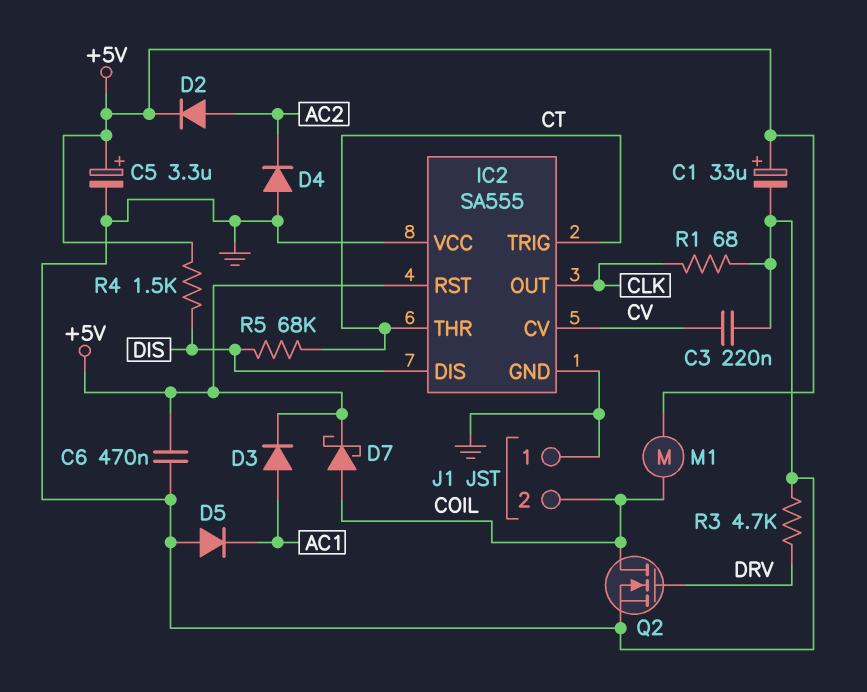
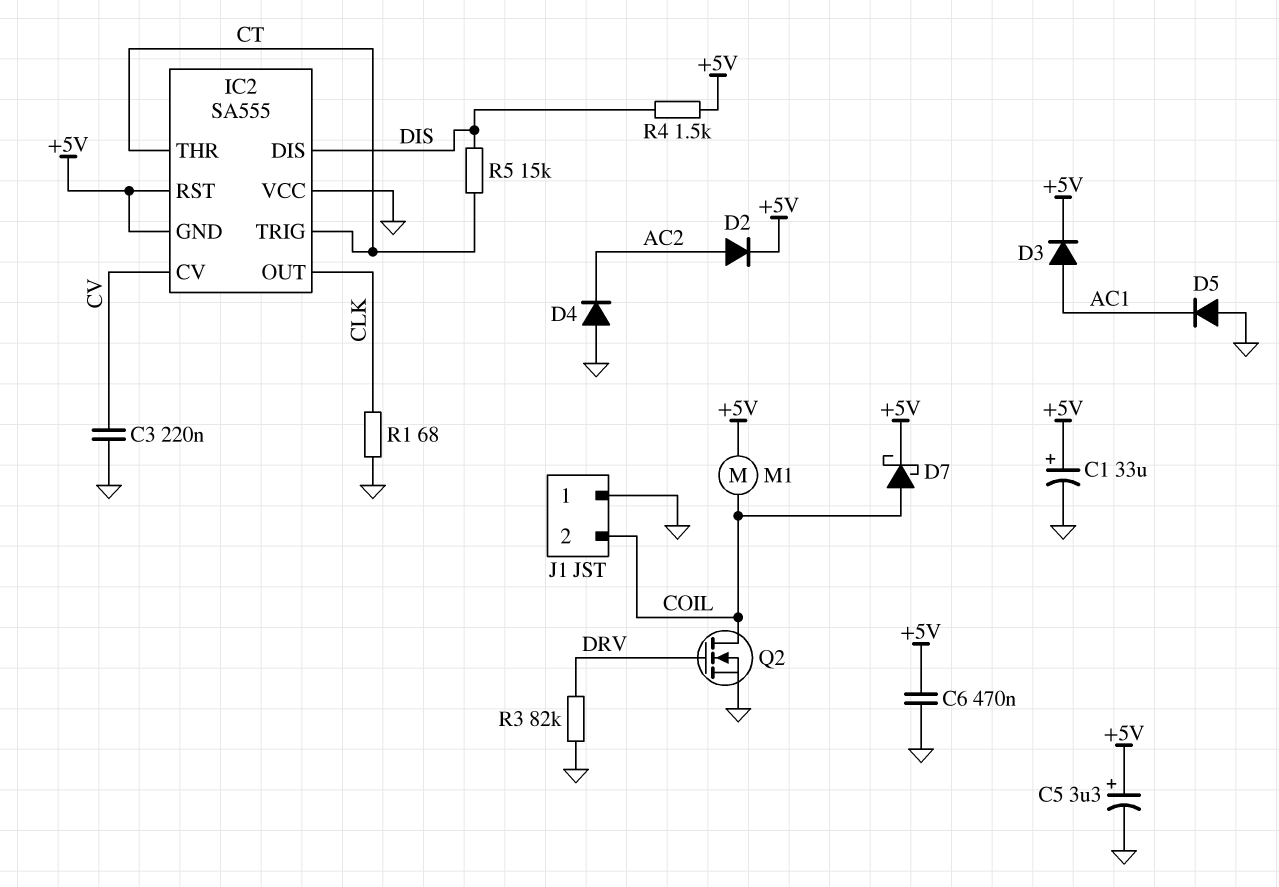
IC2 pin GND: GND -> +5V
R3: 4.7k (DRV, GND) -> 82k (DRV, GND)
R5: 68k (CT, DIS) -> 15k (CT, DIS)

